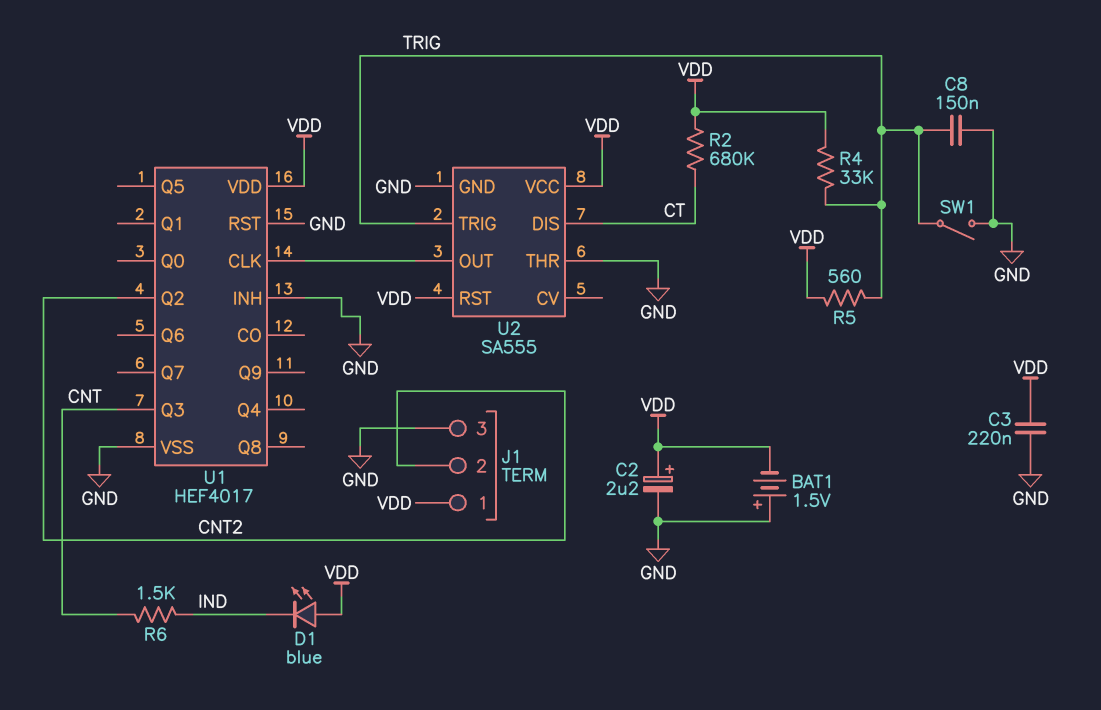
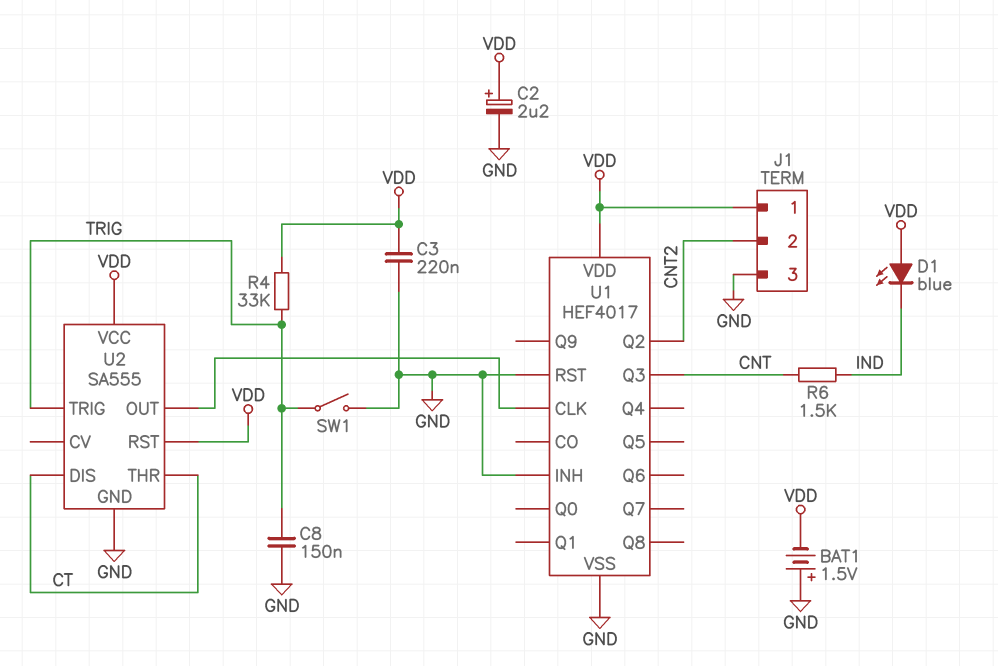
R2: 680k (CT, VDD) -> none
R5: 560 (TRIG, VDD) -> none
U2 pin THR: GND -> CT

